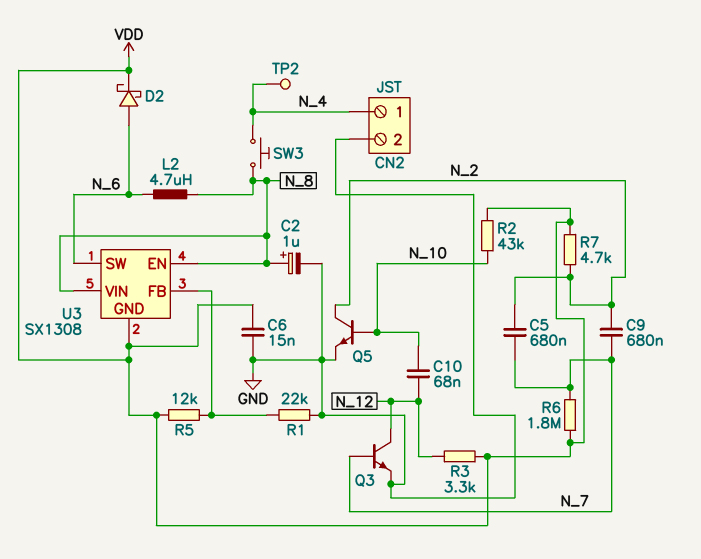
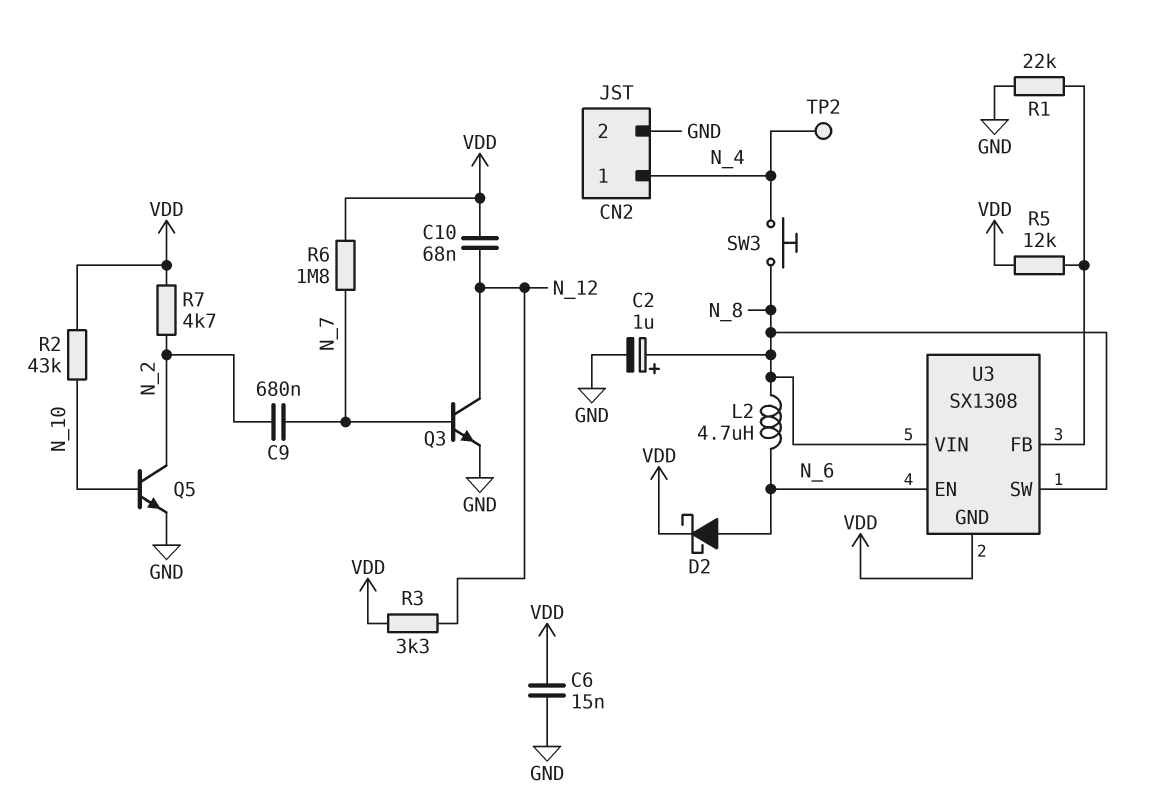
C5: 680nF (N_2, N_7) -> none
C10: 68nF (N_10, N_12) -> 68nF (N_12, VDD)
U3 pin EN: N_8 -> N_6
U3 pin SW: N_6 -> N_8

